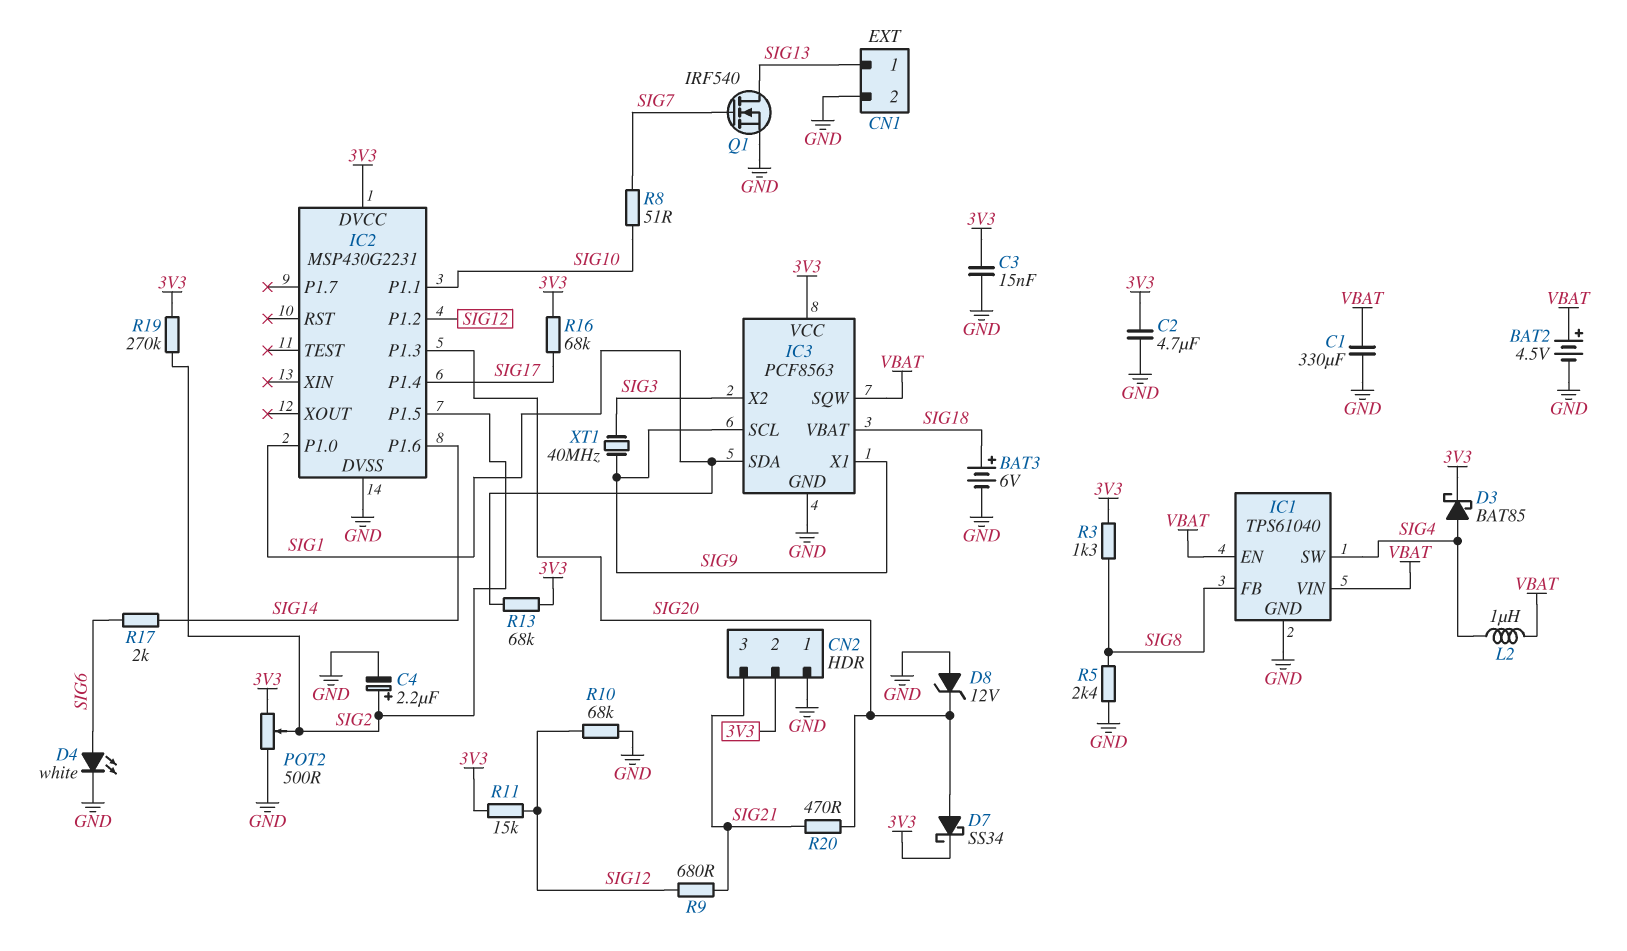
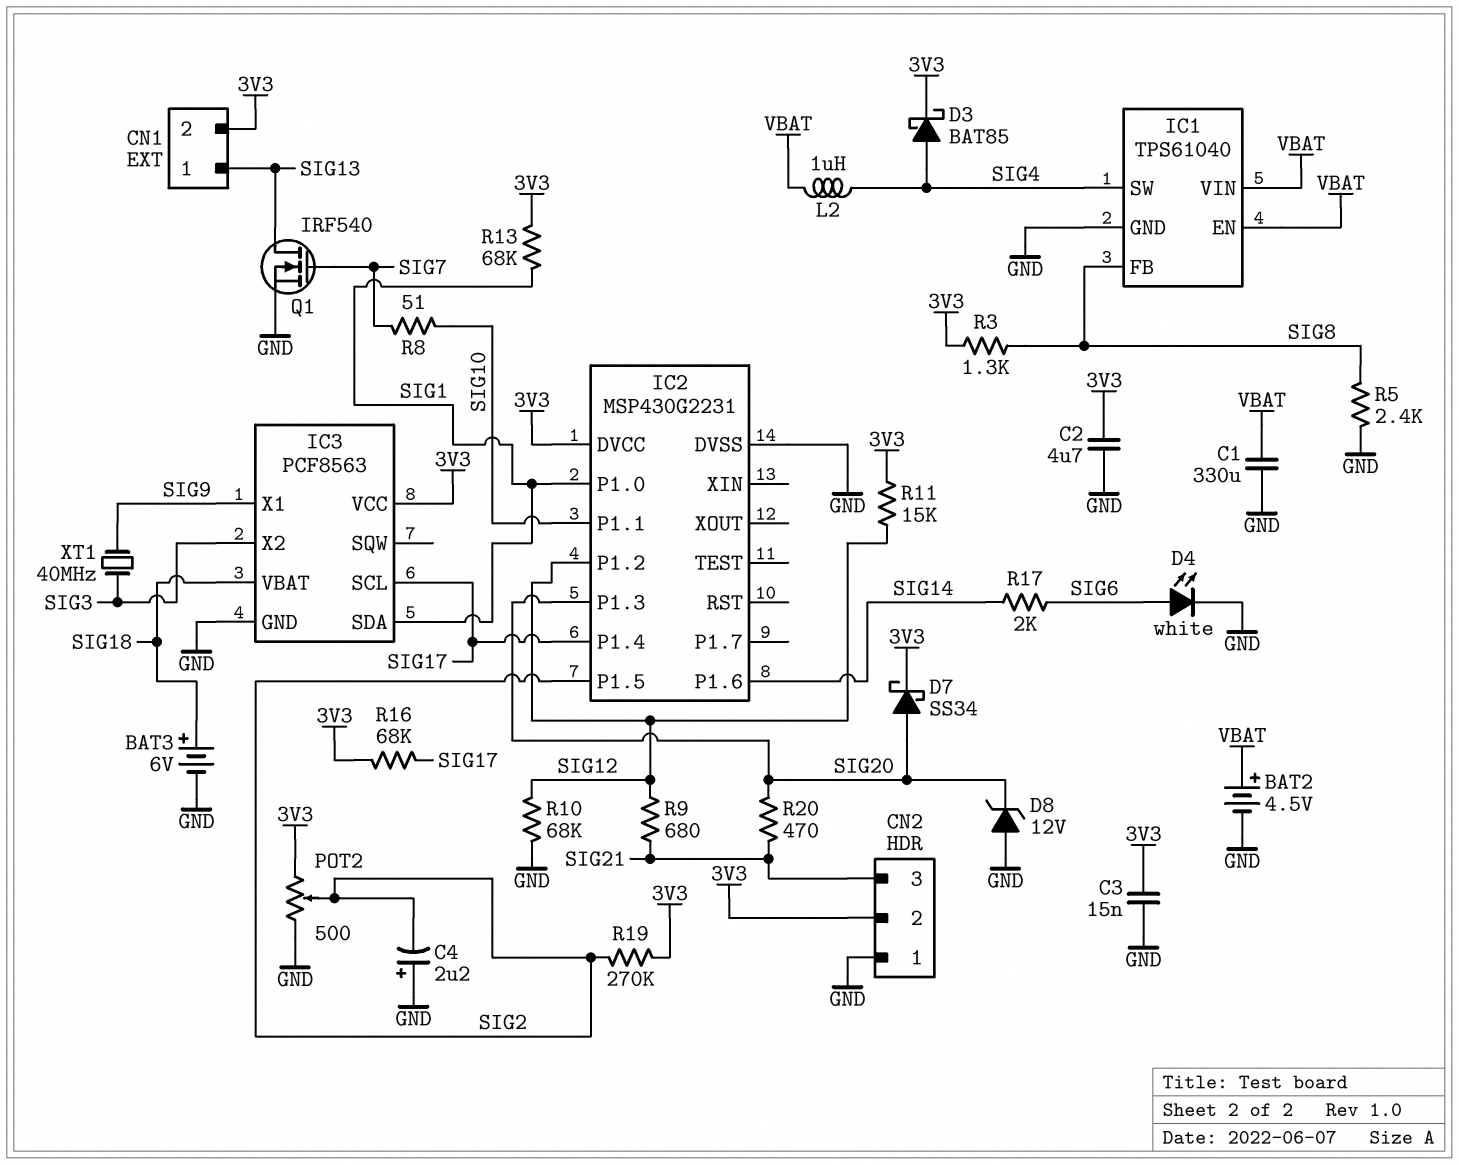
C4: 2.2uF (plus SIG2, minus GND) -> 2.2uF (plus GND, minus SIG2)
CN1 pin 2: GND -> 3V3
IC3 pin SCL: SIG9 -> SIG17
IC3 pin SQW: VBAT -> none

